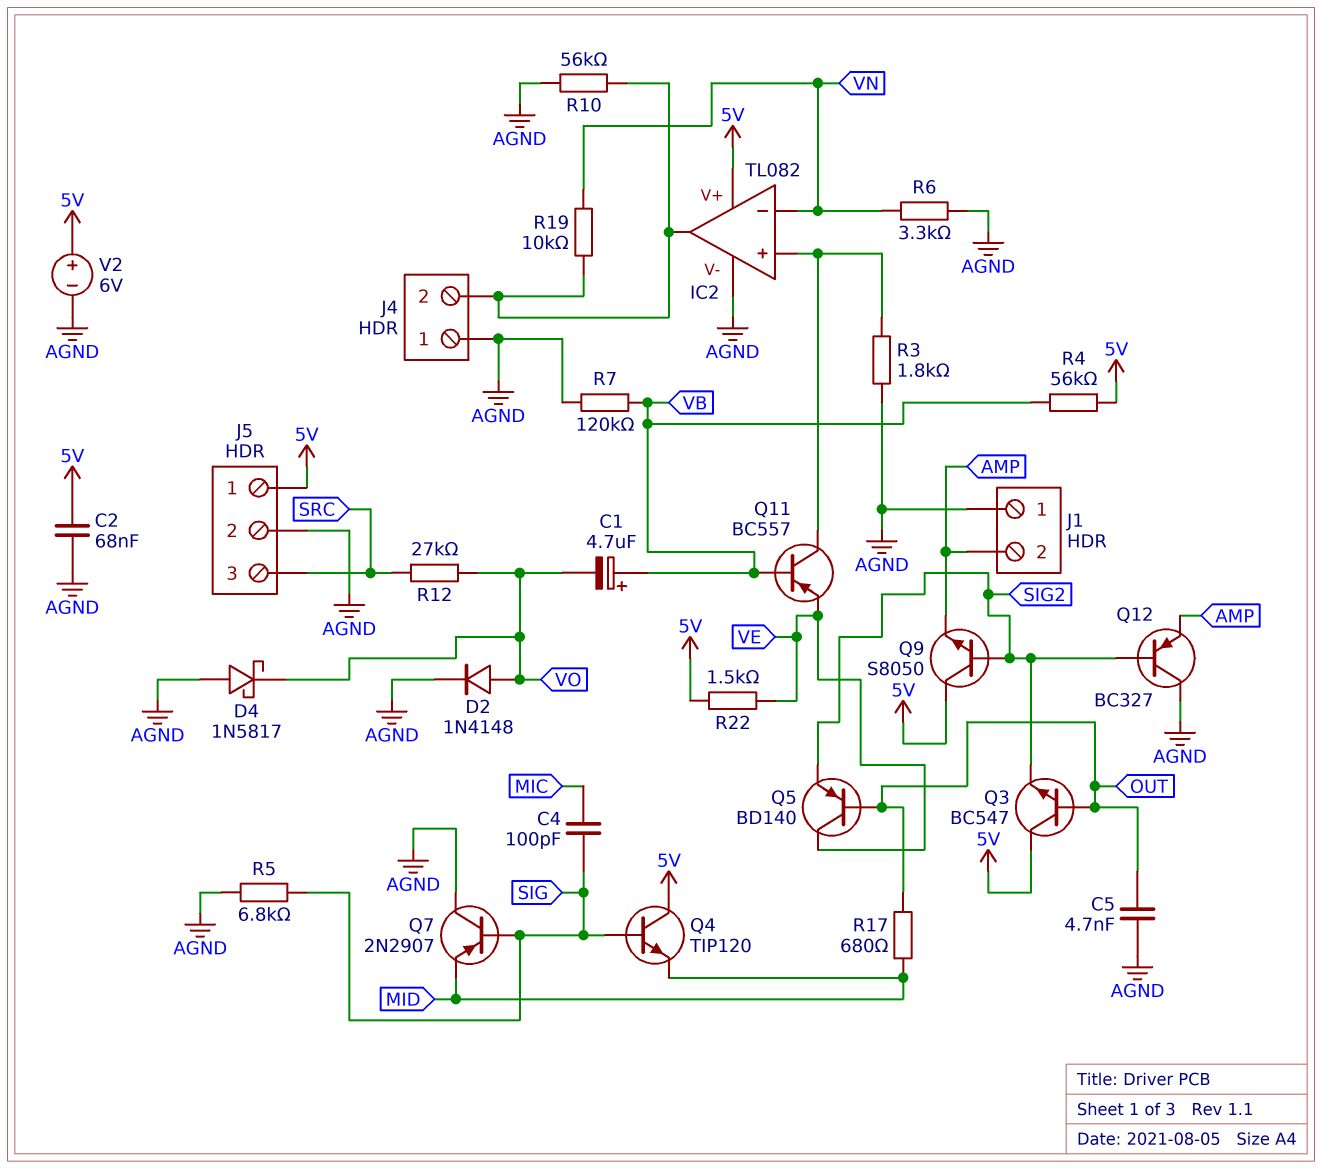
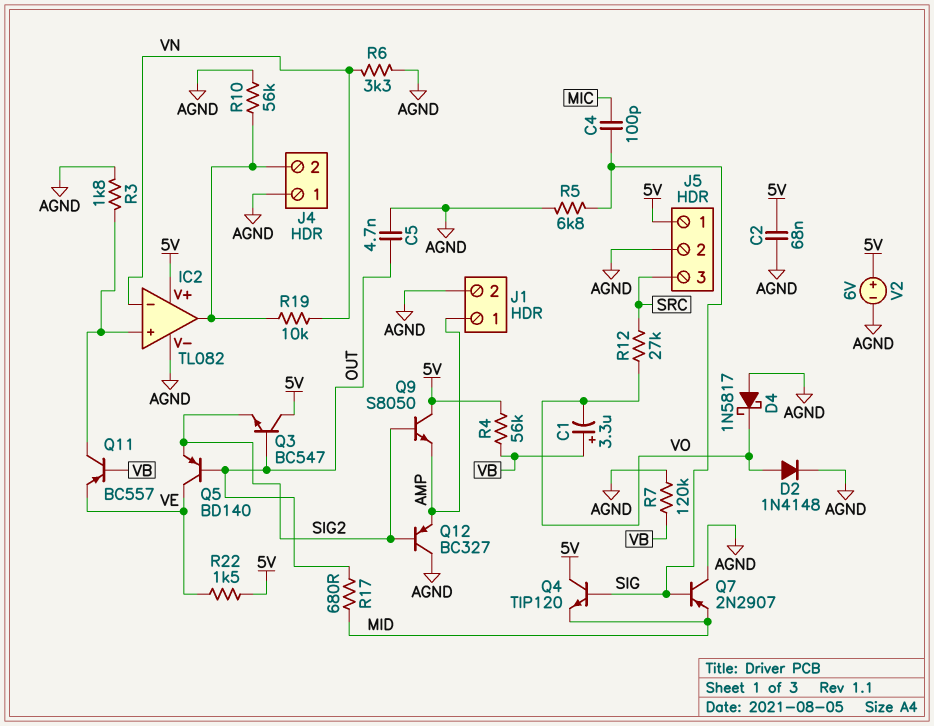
C1: 4.7uF (plus VB, minus VO) -> 3.3uF (plus VB, minus VO)
J1 pin 1: AGND -> AMP
J1 pin 2: AMP -> AGND

